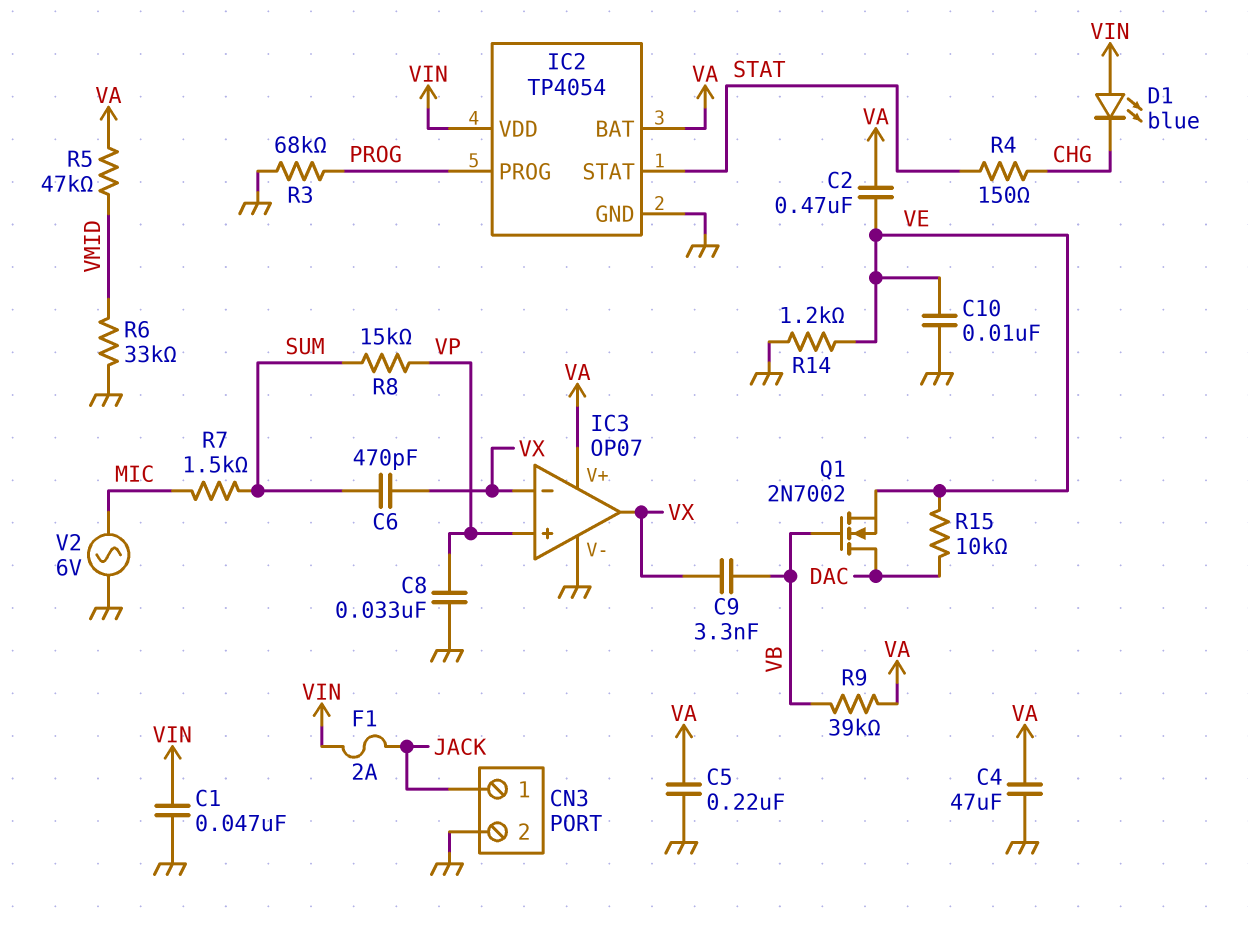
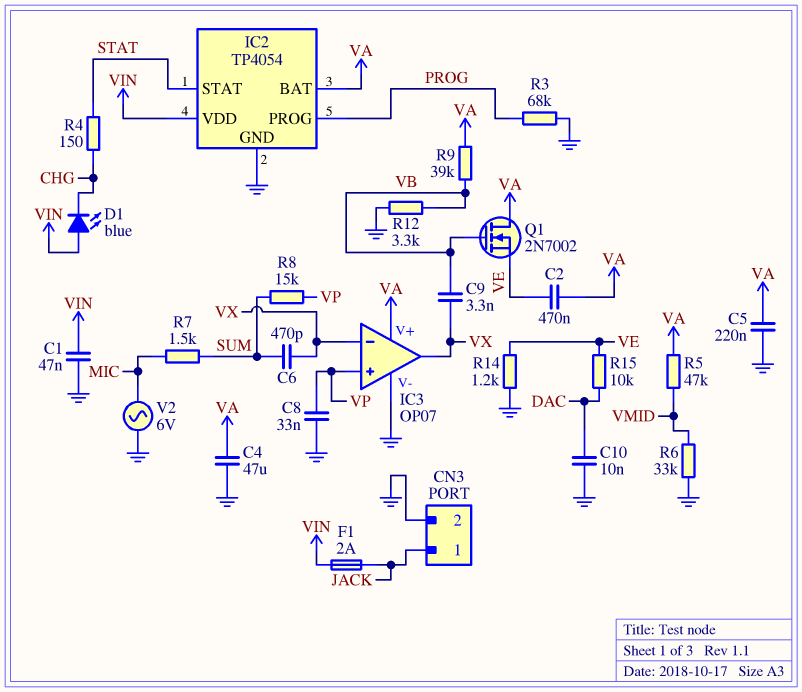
C10: 10nF (GND, VE) -> 10nF (DAC, GND)
Q1: NMOS 2N7002 (G VB, D DAC, S VE) -> NMOS 2N7002 (G VB, D VA, S VE)
R12: none -> 3.3k (GND, VB)

